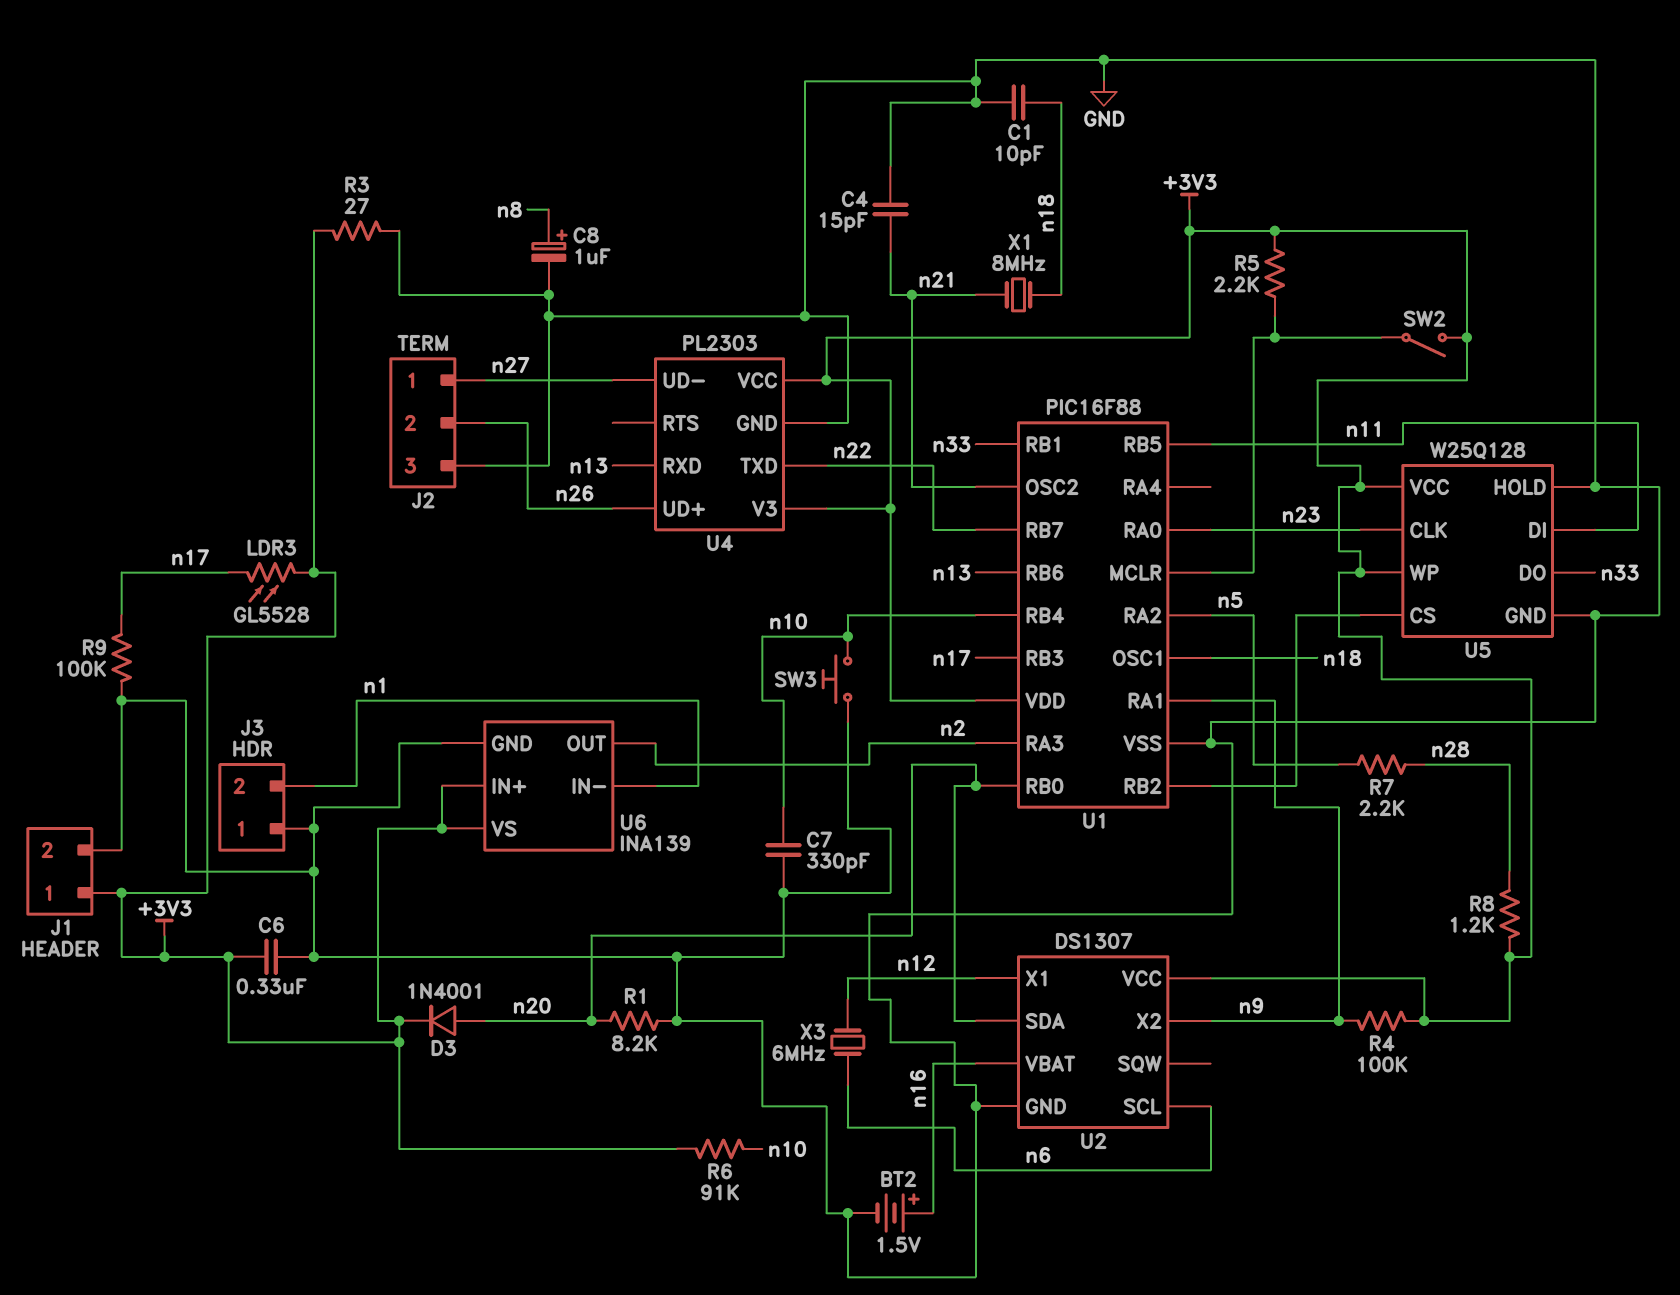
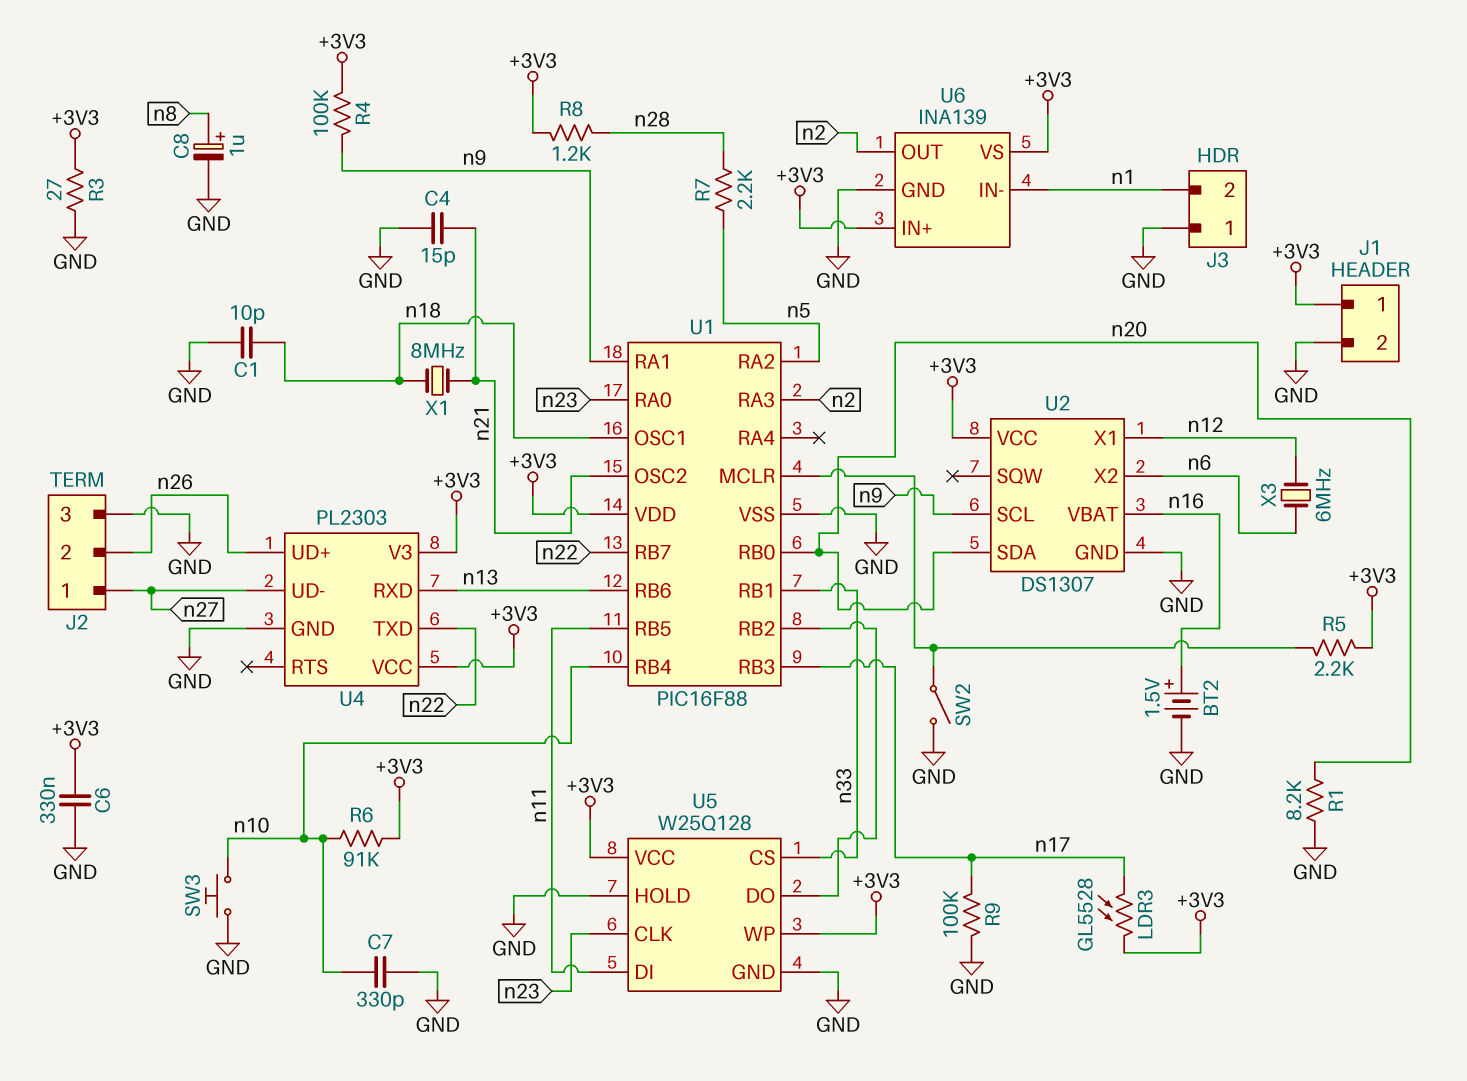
D3: diode 1N4001 (A n20, K +3V3) -> none
SW2: switch (+3V3, U1/MCLR) -> switch (GND, U1/MCLR)
U2 pin SCL: n6 -> n9
U2 pin X2: n9 -> n6
U5 pin CS: U1/RB2 -> n33
U5 pin DO: n33 -> U1/RB2

